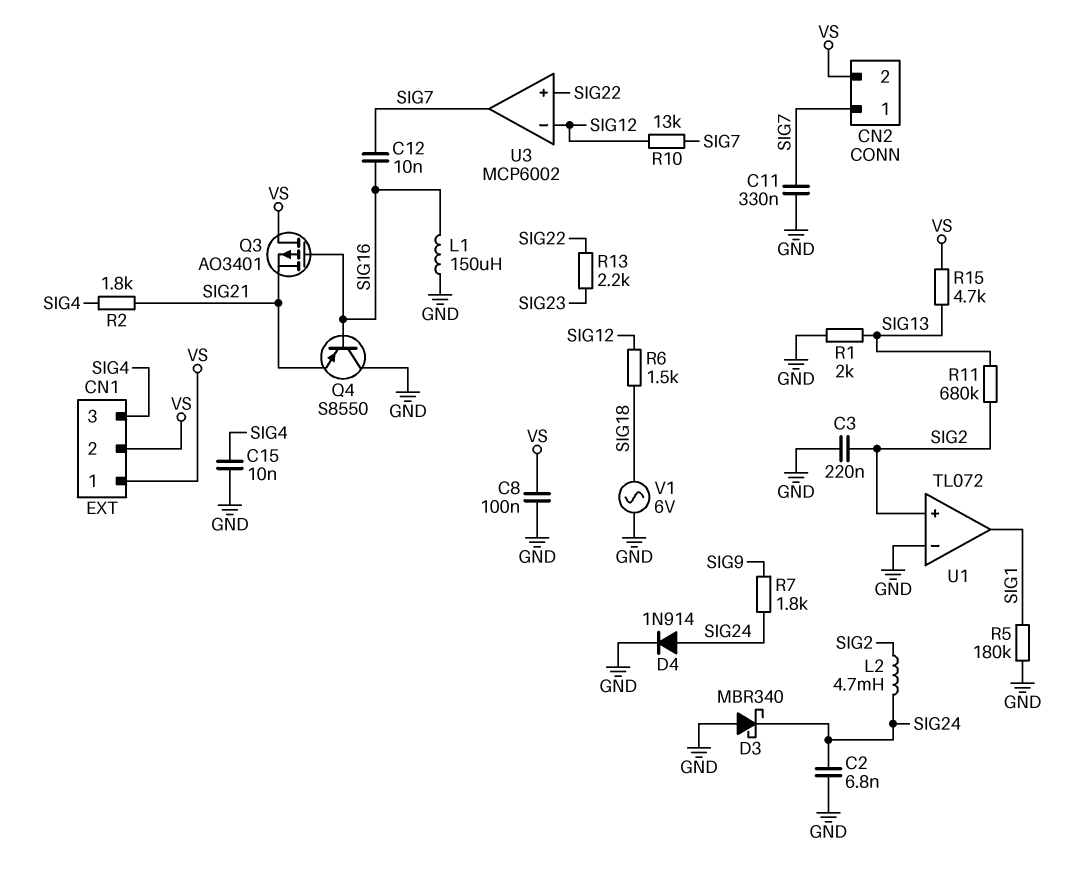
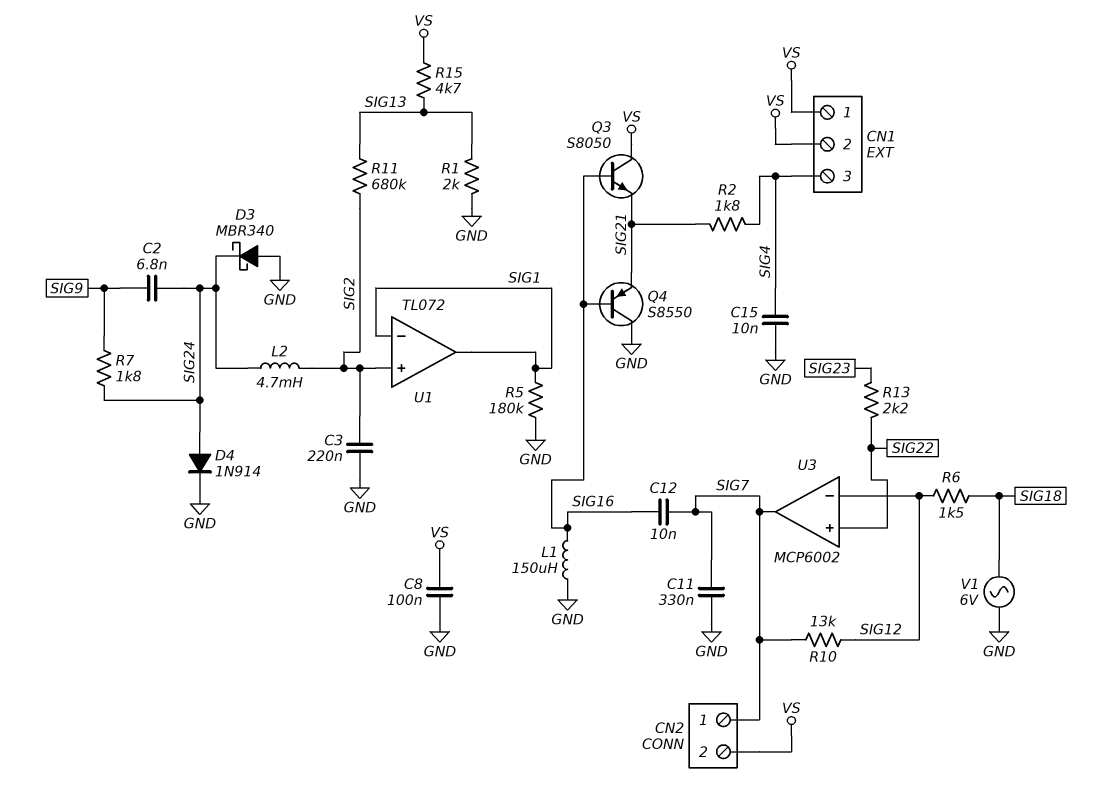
C2: 6.8nF (GND, SIG24) -> 6.8nF (SIG9, SIG24)
Q3: PMOS AO3401 (G SIG16, D VS, S SIG21) -> NPN S8050 (B SIG16, C VS, E SIG21)
U1 pin in-: GND -> SIG1

